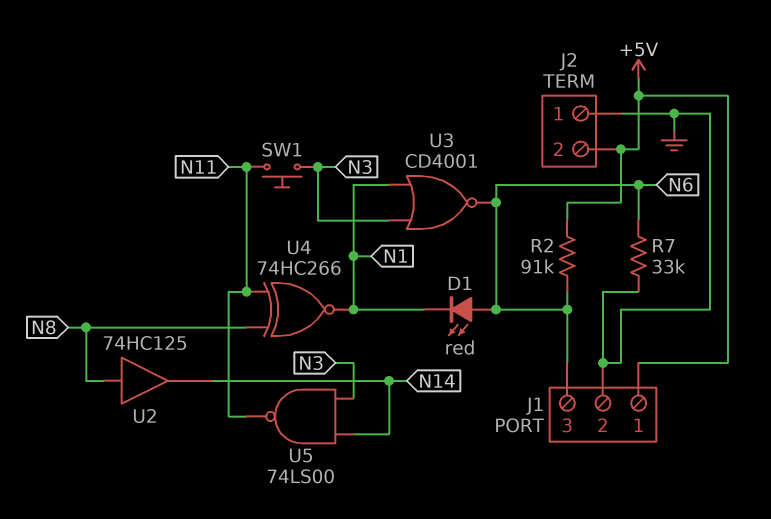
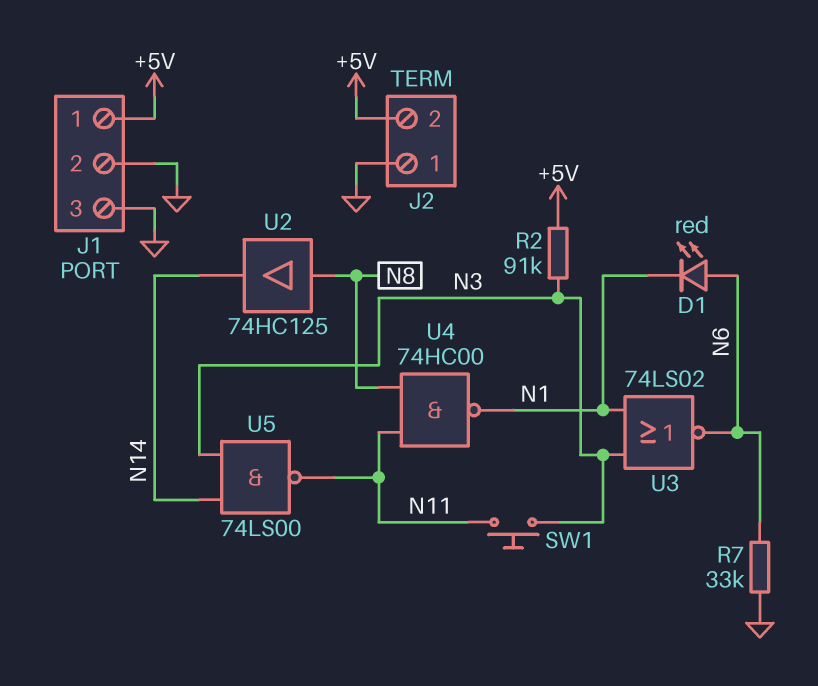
J1 pin 3: N6 -> GND
R2: 91k (+5V, N6) -> 91k (+5V, N3)
U3: NOR CD4001 (in N1, in N3, out N6) -> NOR 74LS02 (in N1, in N3, out N6)
U4: XNOR 74HC266 (in N8, in N11, out N1) -> NAND 74HC00 (in N8, in N11, out N1)

